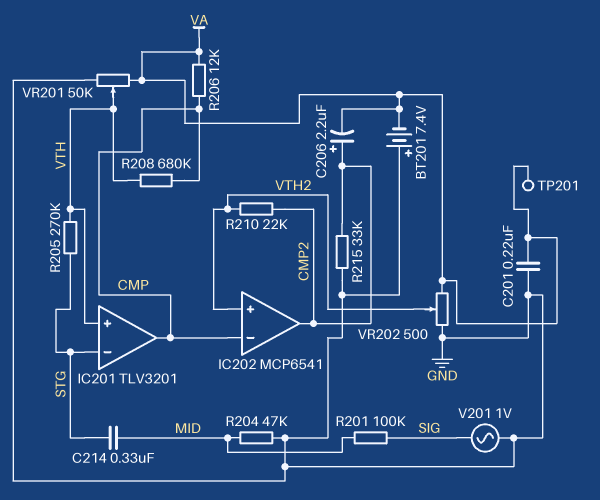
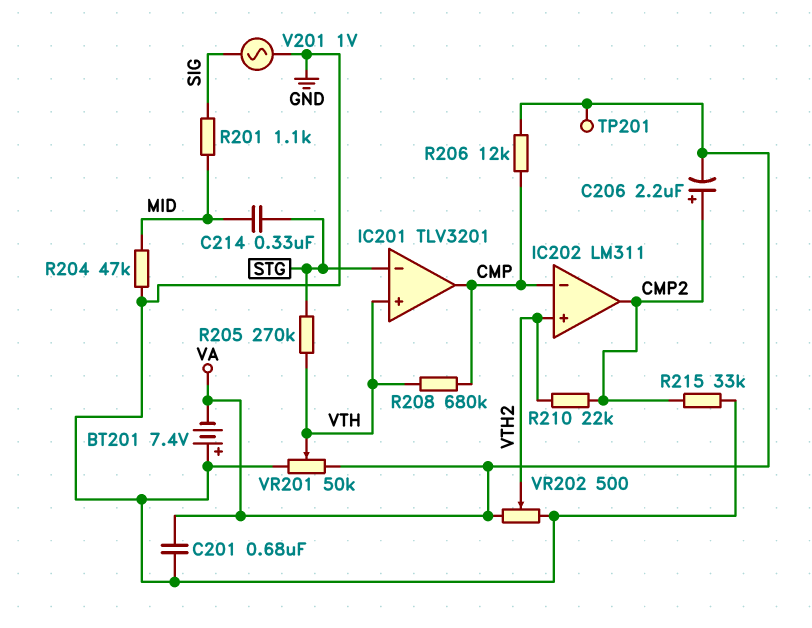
C201: 220nF (GND, VA) -> 680nF (GND, VA)
IC202: MCP6541 -> LM311
R201: 100k (MID, SIG) -> 1.1k (MID, SIG)

